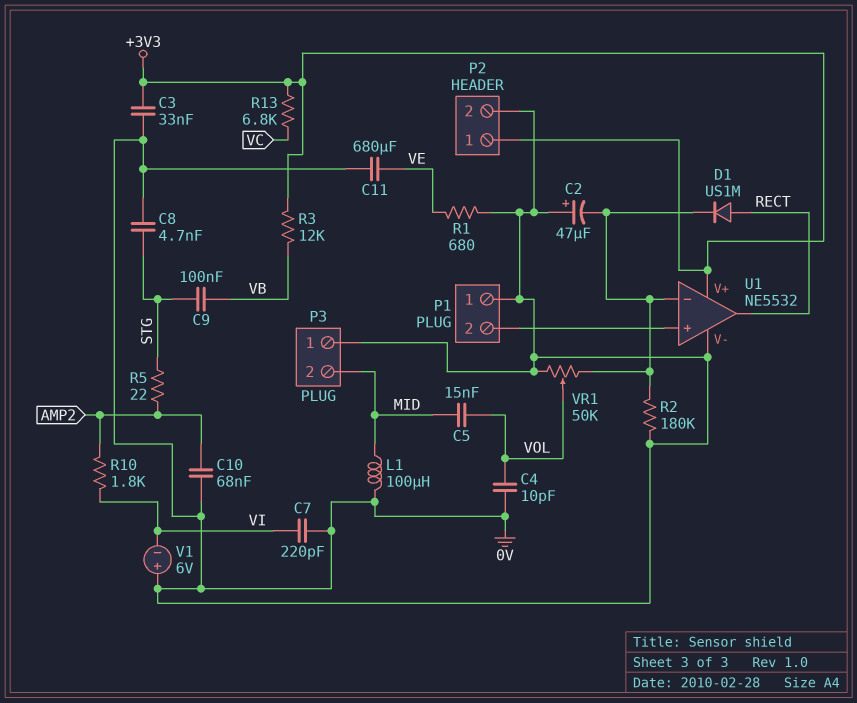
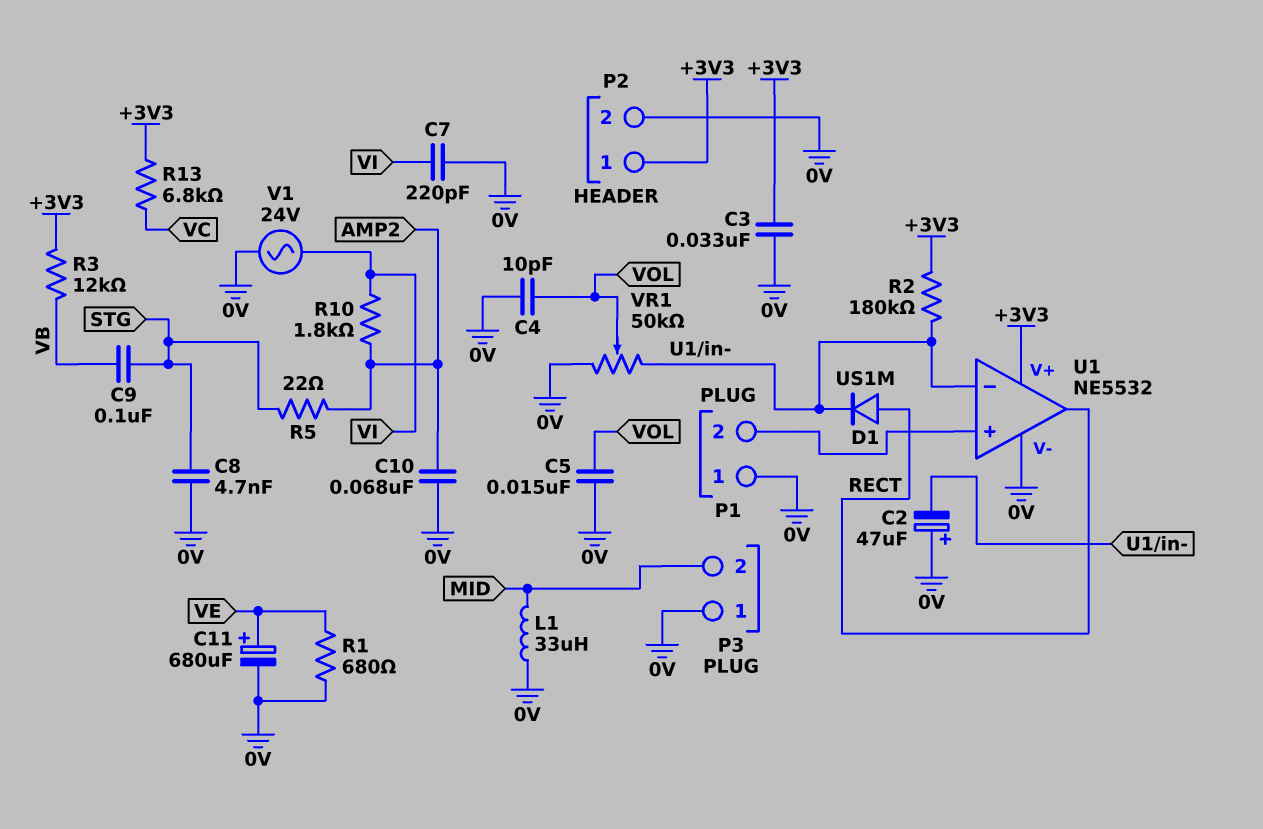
C5: 15nF (MID, VOL) -> 15nF (0V, VOL)
C11: 680uF (0V, VE) -> 680uF (plus VE, minus 0V)
L1: 100uH (0V, MID) -> 33uH (0V, MID)
R2: 180k (0V, U1/in-) -> 180k (+3V3, U1/in-)
V1: 6V (plus 0V, minus VI) -> AC 24V (0V, VI)

